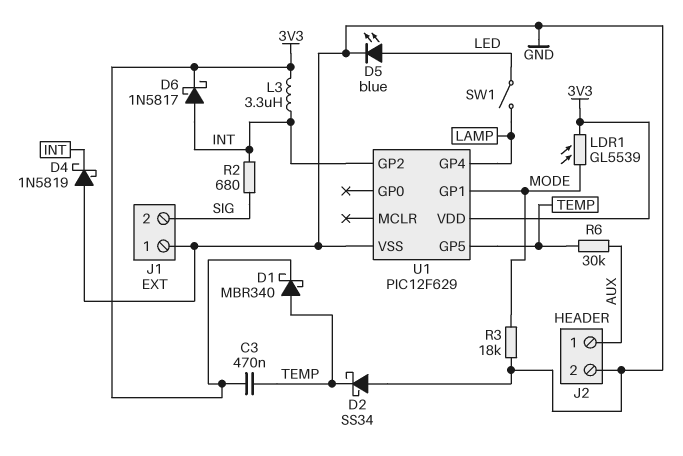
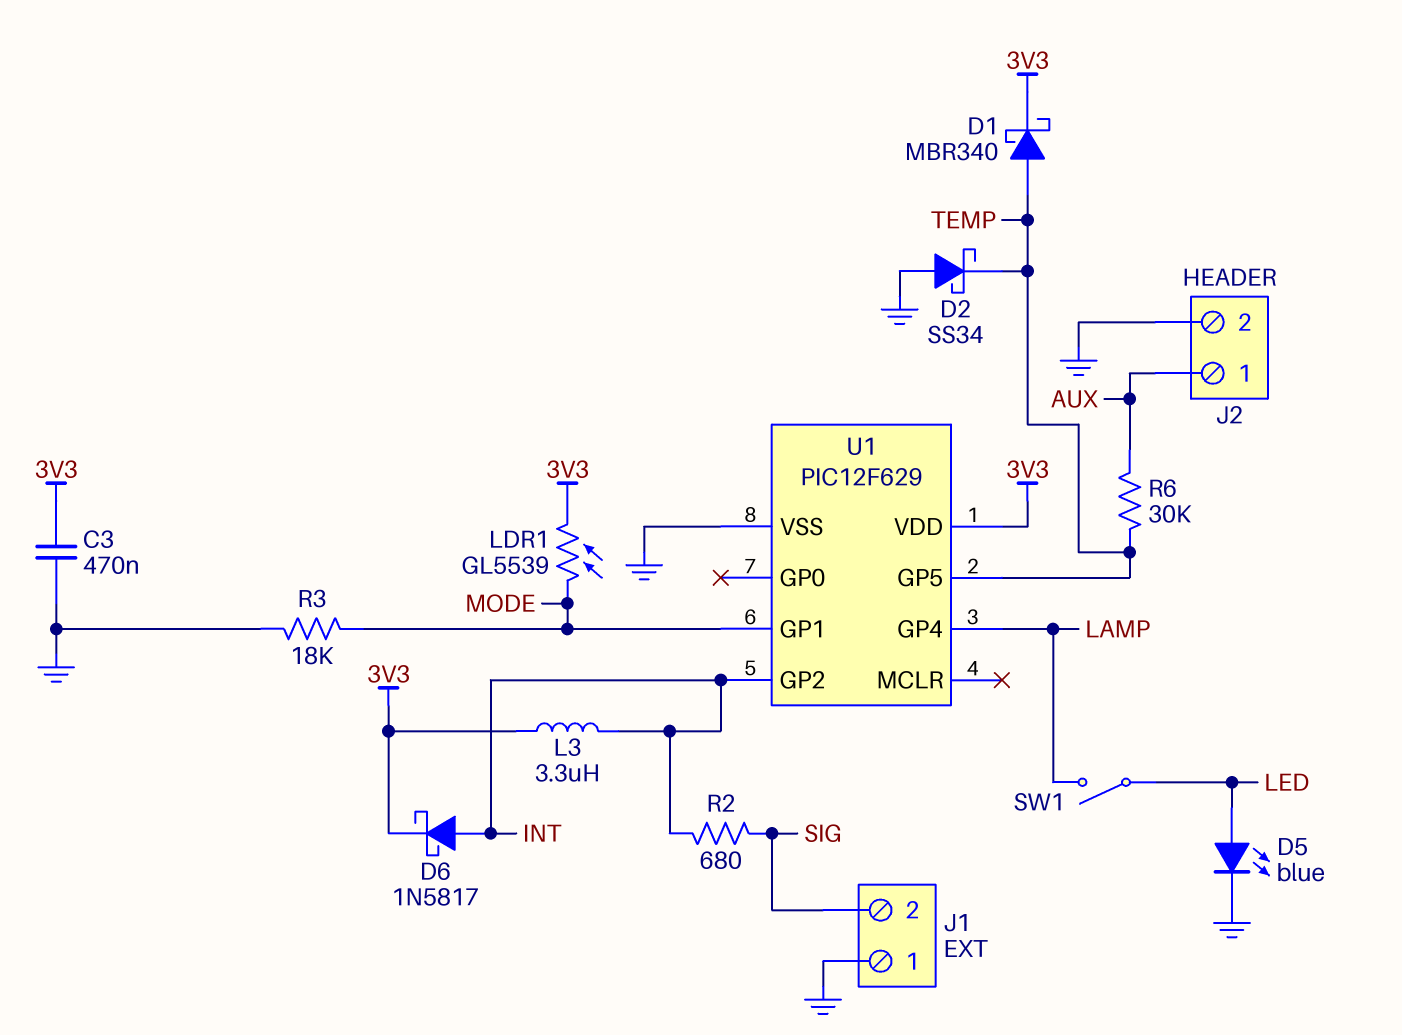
C3: 470nF (3V3, TEMP) -> 470nF (3V3, GND)
D4: schottky 1N5819 (A GND, K INT) -> none

